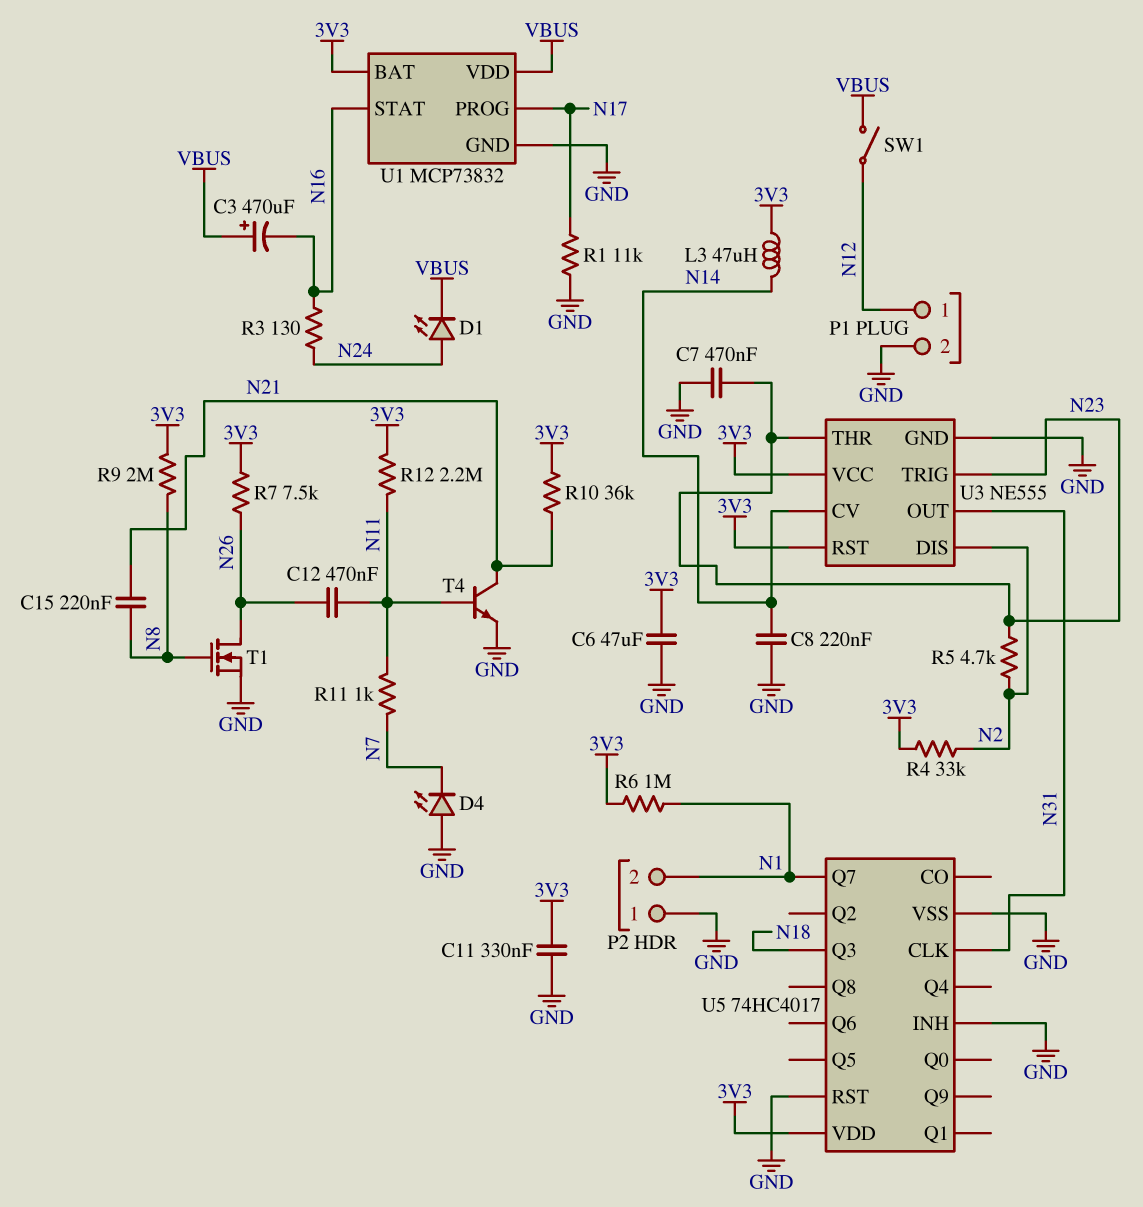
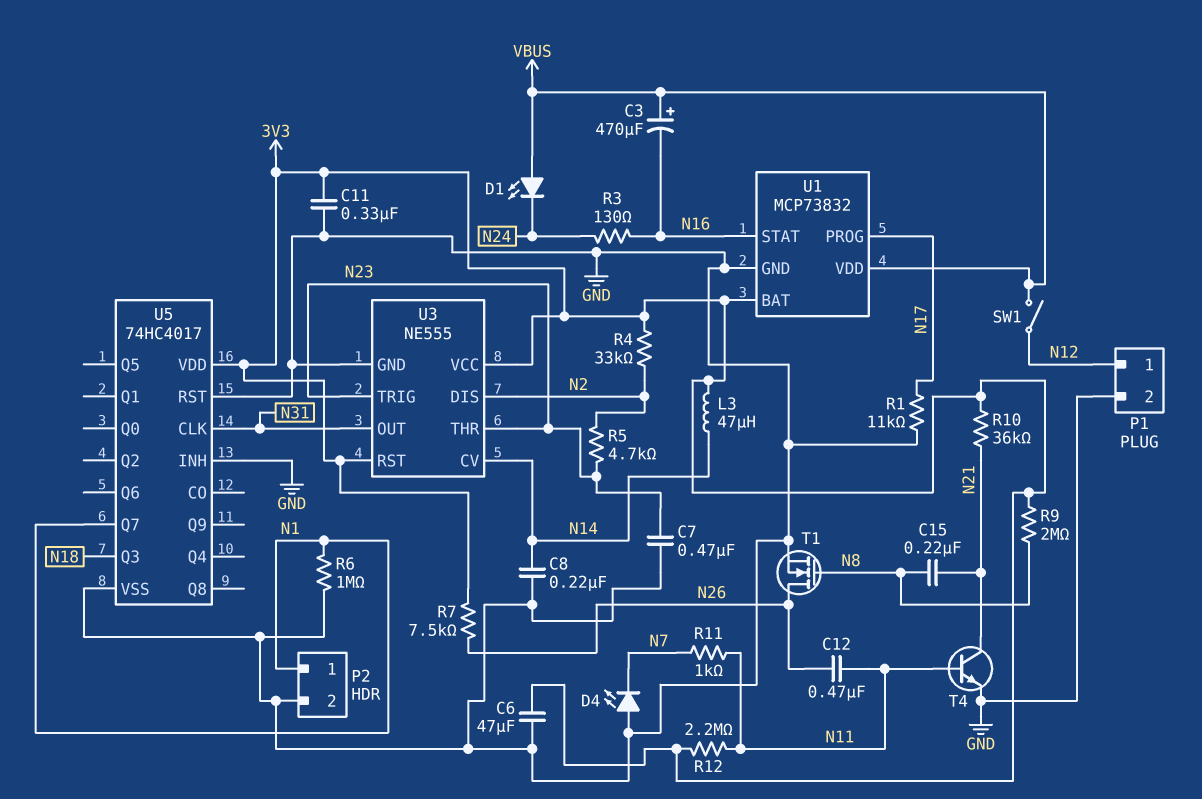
D1: LED (A N24, K VBUS) -> LED (A VBUS, K N24)
P2 pin 1: GND -> N1
P2 pin 2: N1 -> GND
R6: 1M (3V3, N1) -> 1M (GND, N1)

